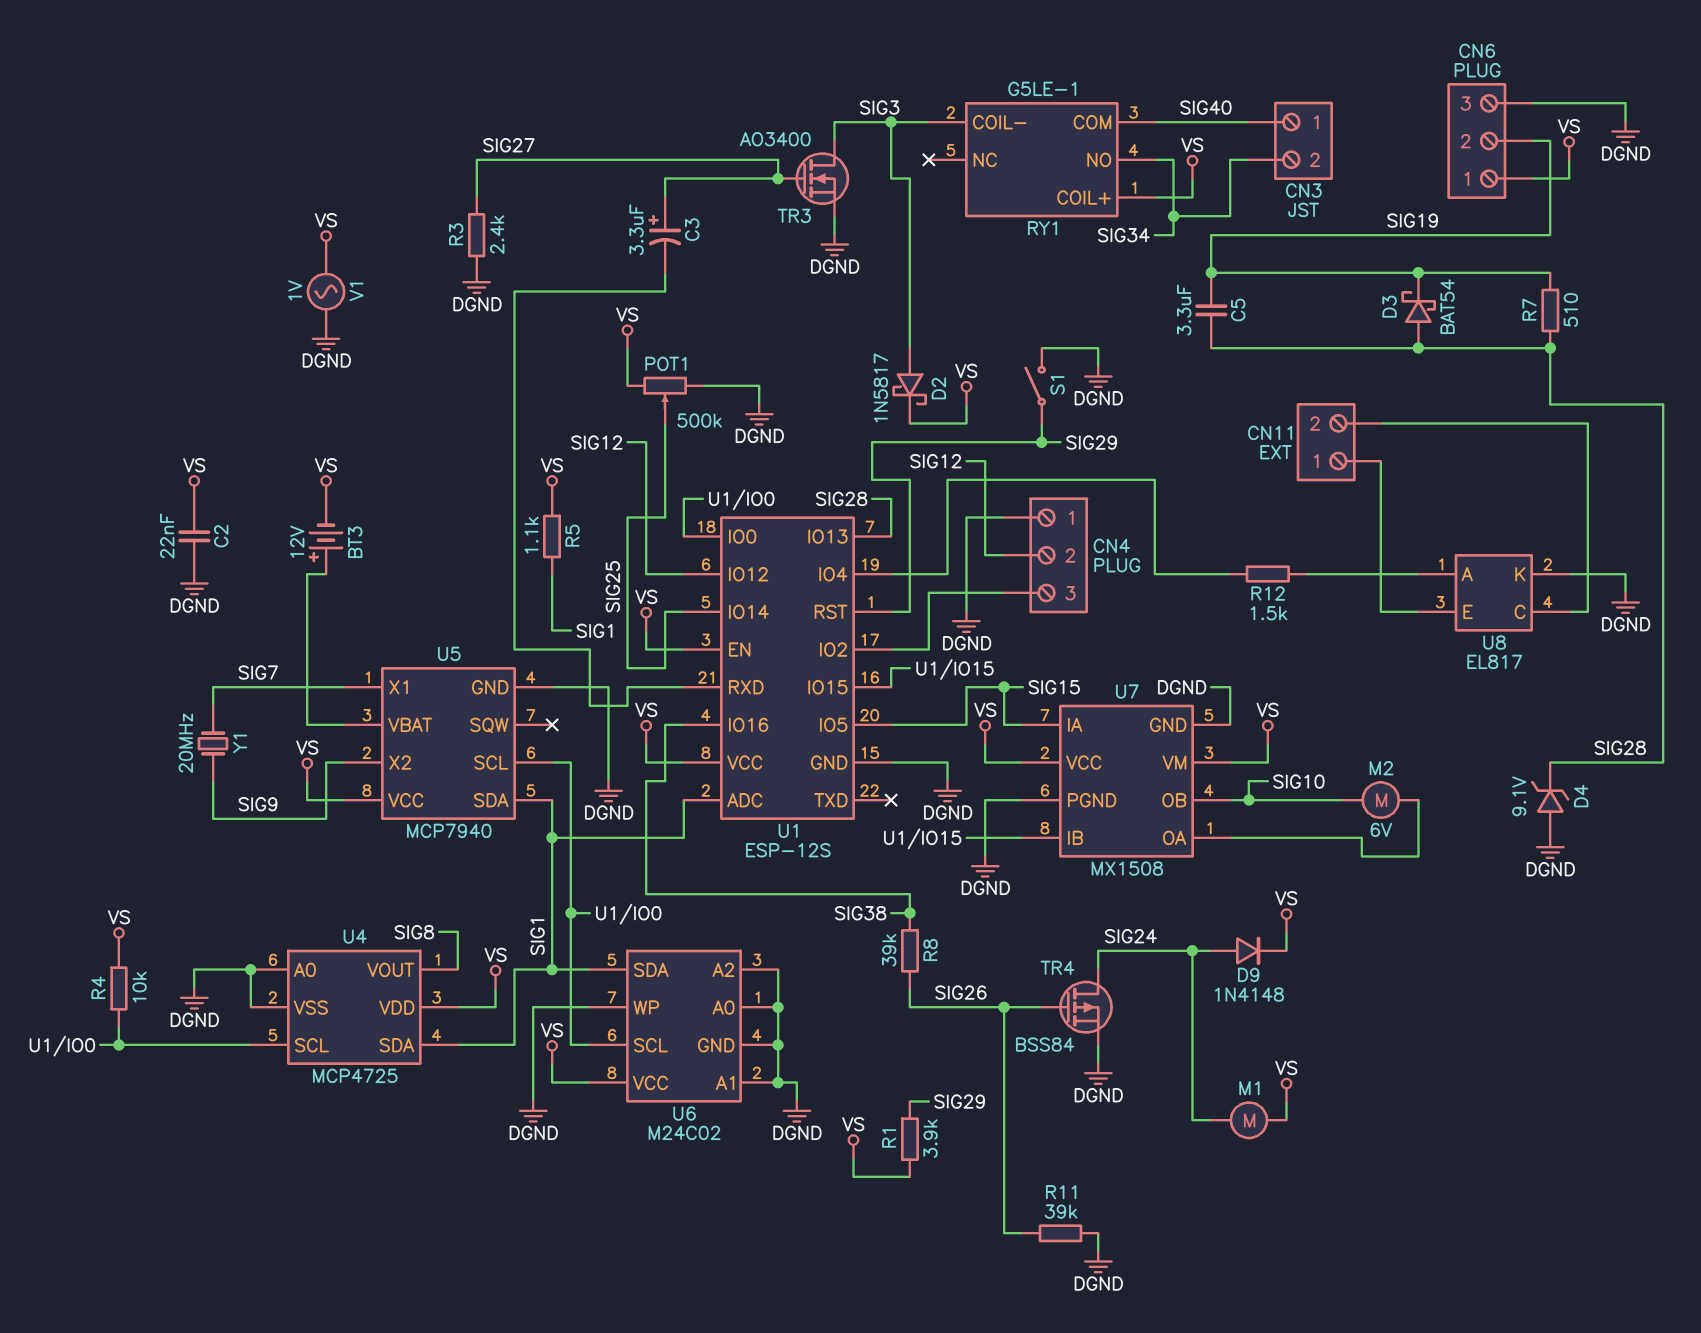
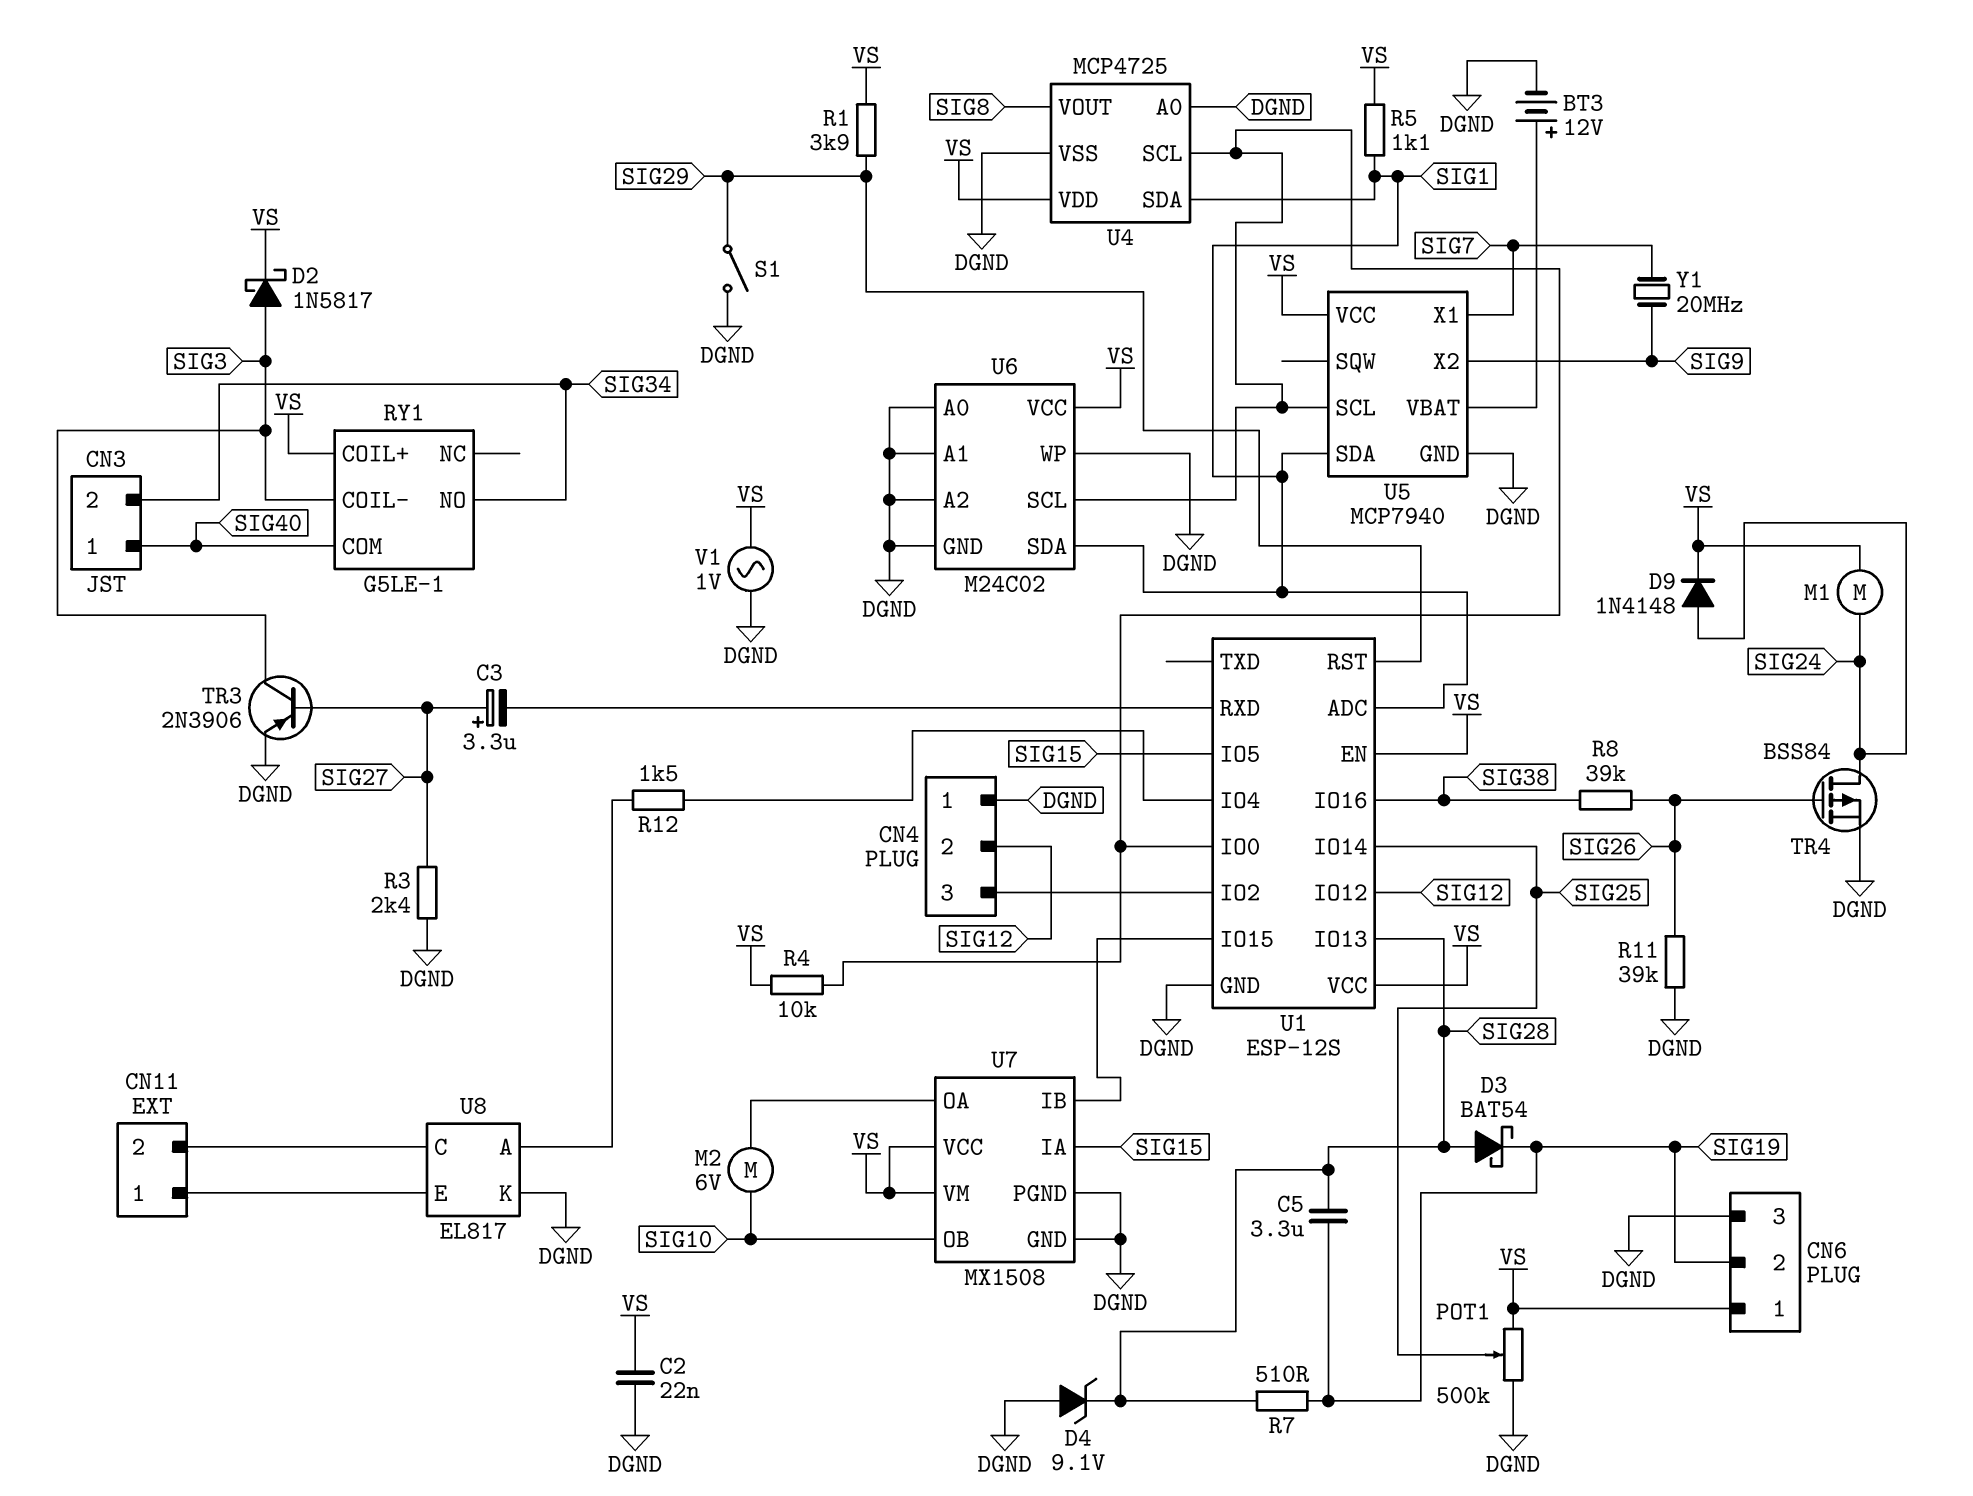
BT3: 12V (plus U5/VBAT, minus VS) -> 12V (plus U5/VBAT, minus DGND)
TR3: NMOS AO3400 (G SIG27, D SIG3, S DGND) -> PNP 2N3906 (B SIG27, C SIG3, E DGND)

